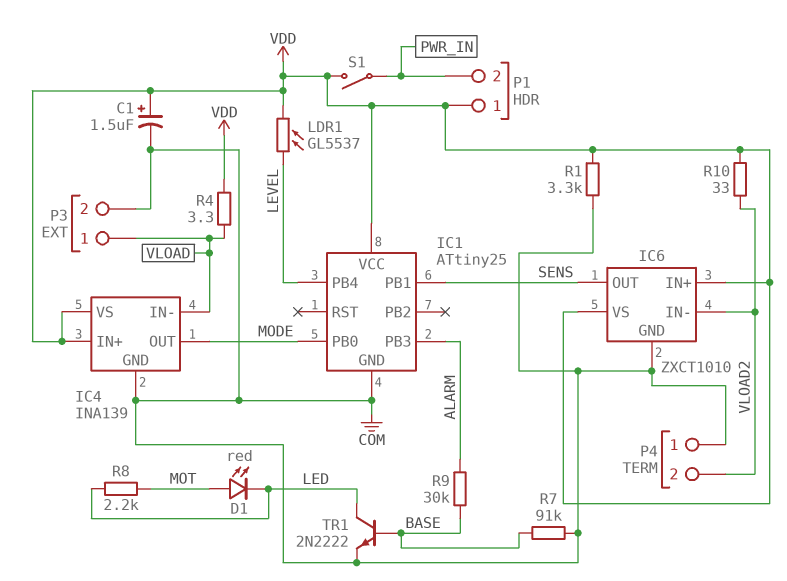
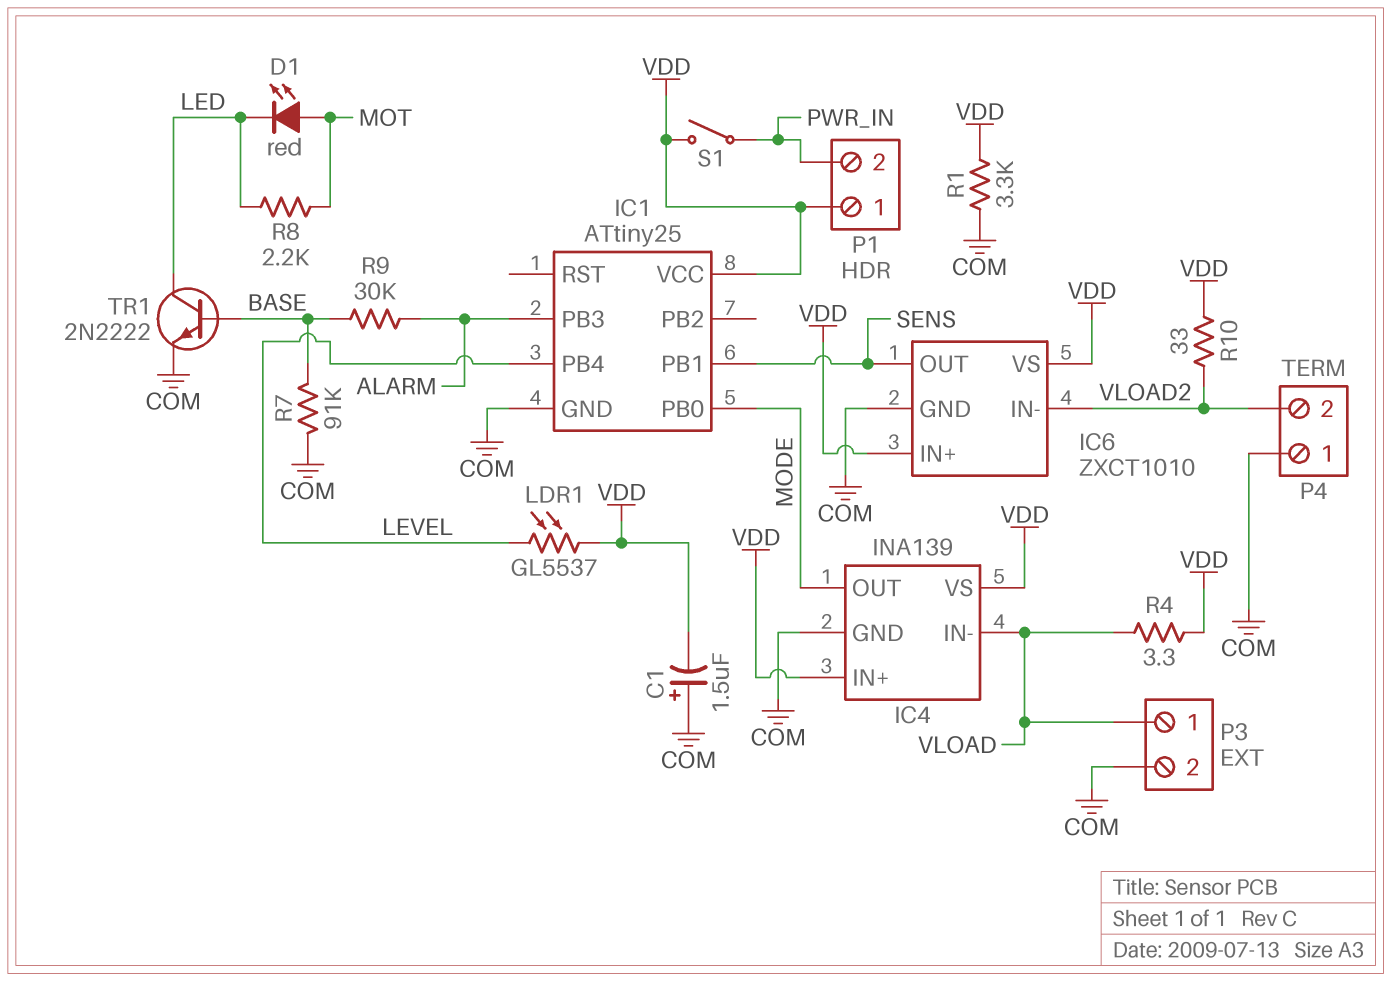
C1: 1.5uF (plus VDD, minus COM) -> 1.5uF (plus COM, minus VDD)

